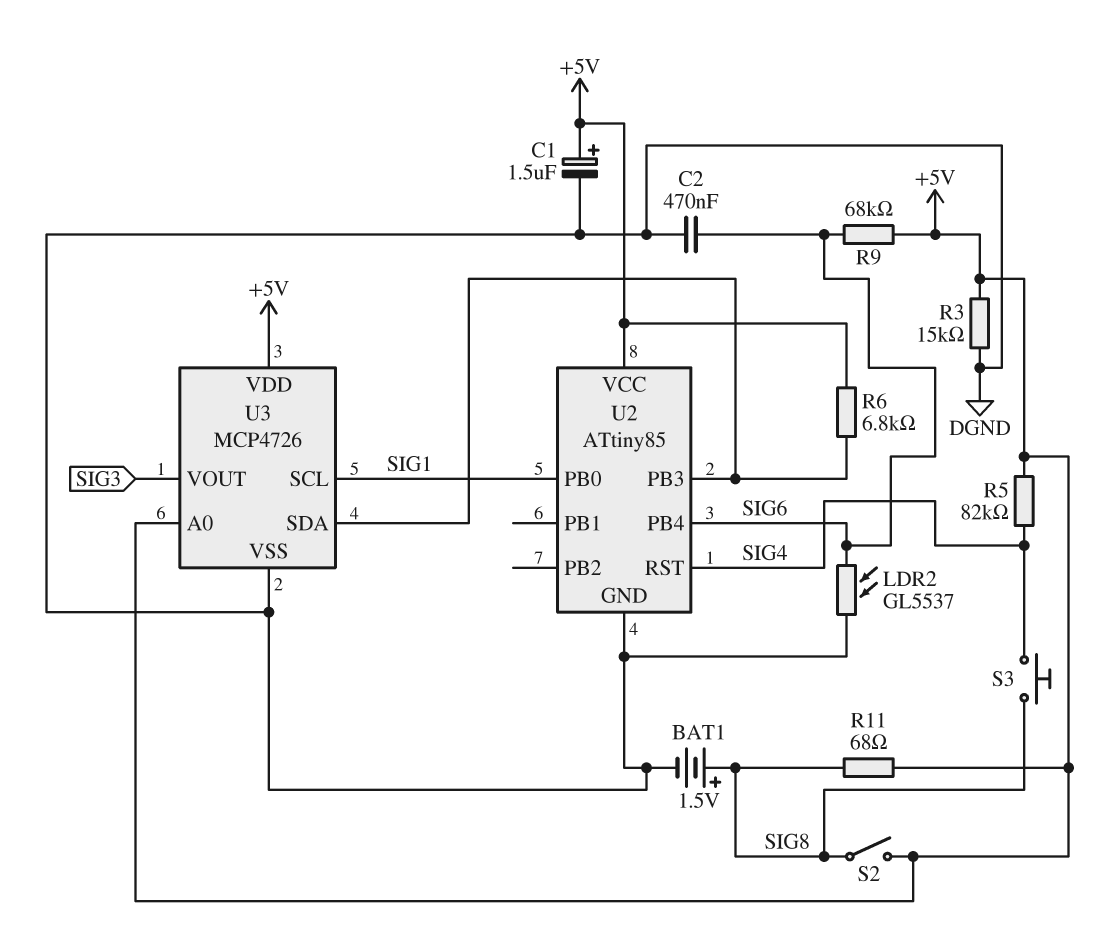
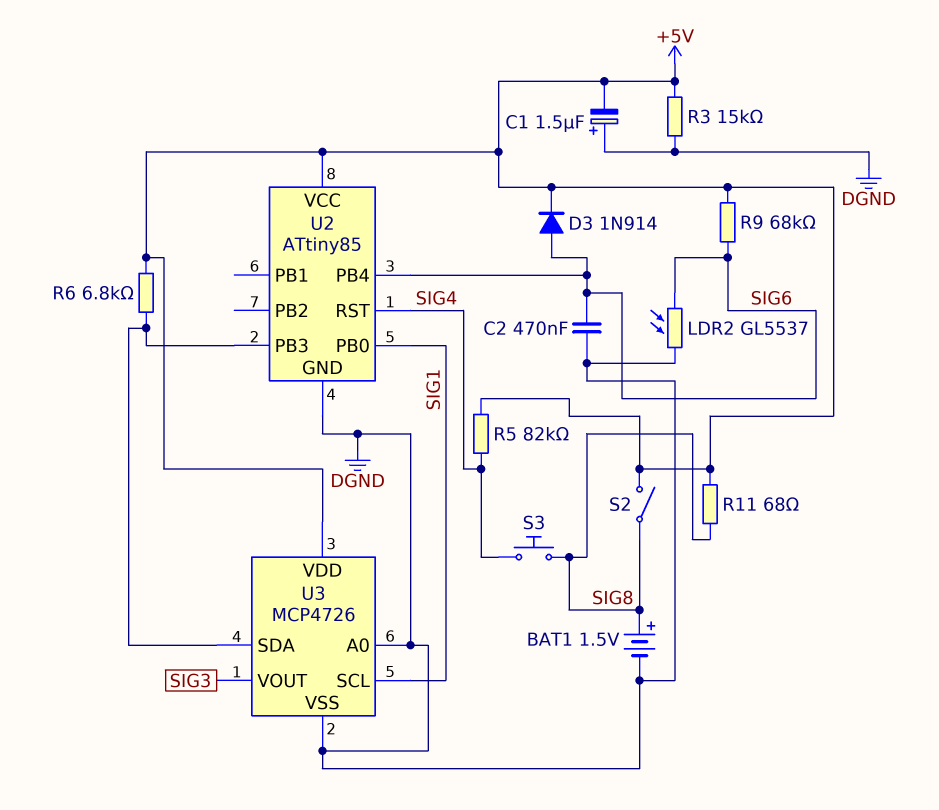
C1: 1.5uF (plus +5V, minus DGND) -> 1.5uF (plus DGND, minus +5V)
D3: none -> diode 1N914 (A SIG6, K +5V)
U3 pin A0: +5V -> DGND

